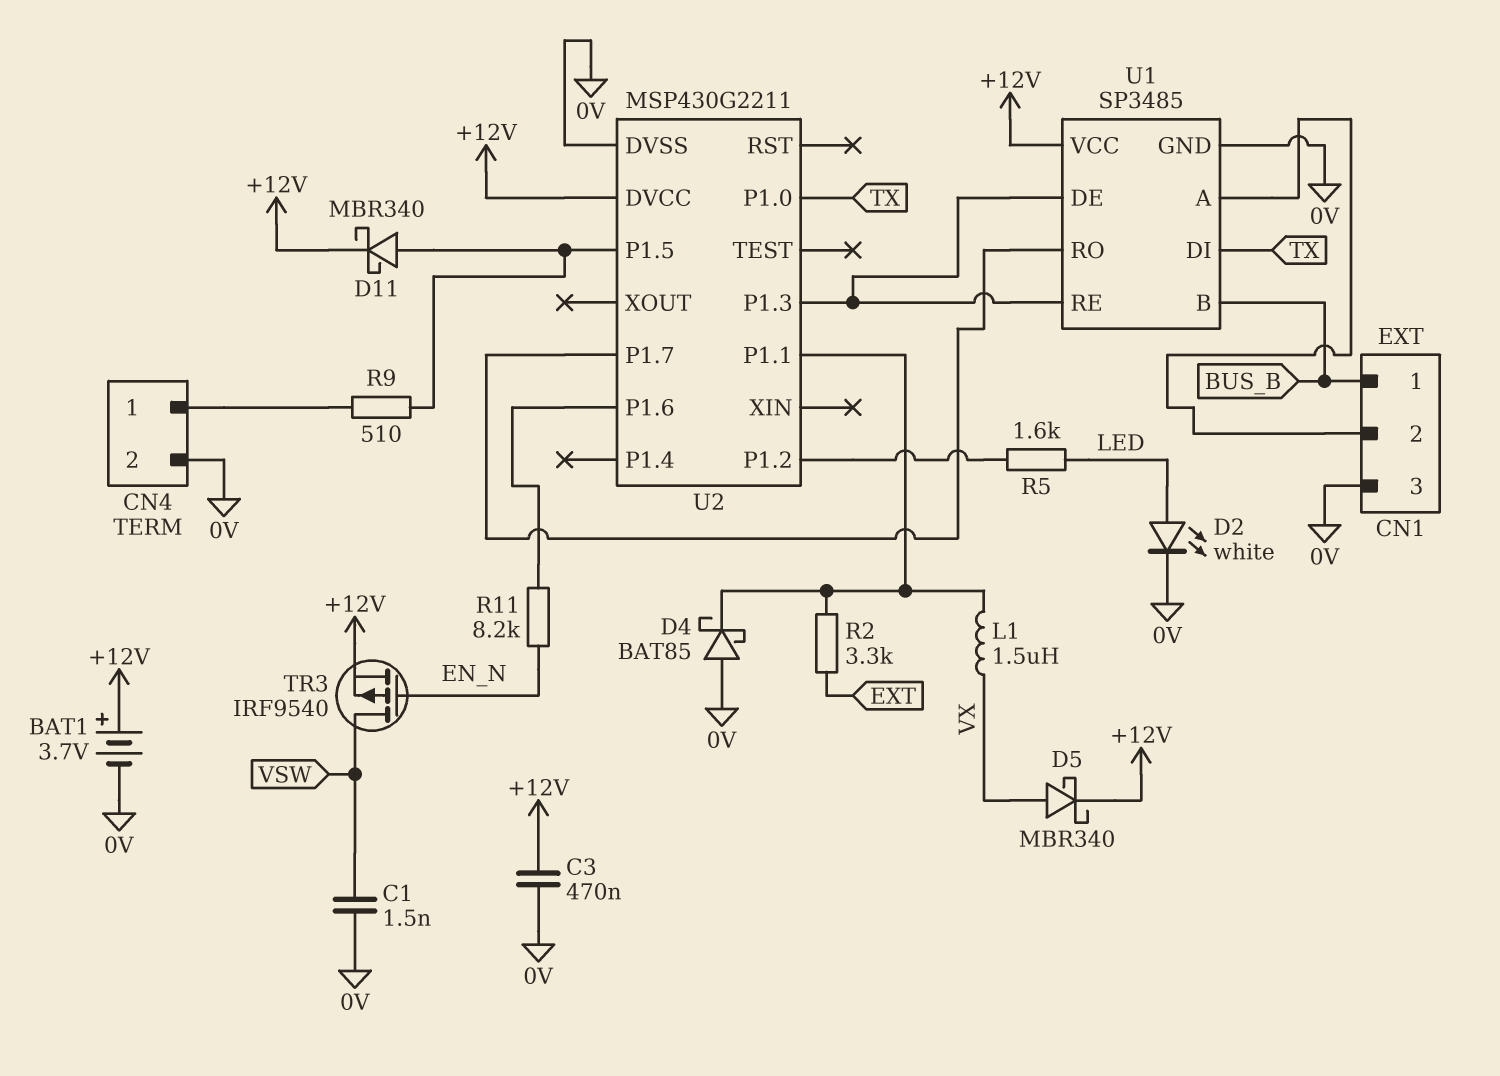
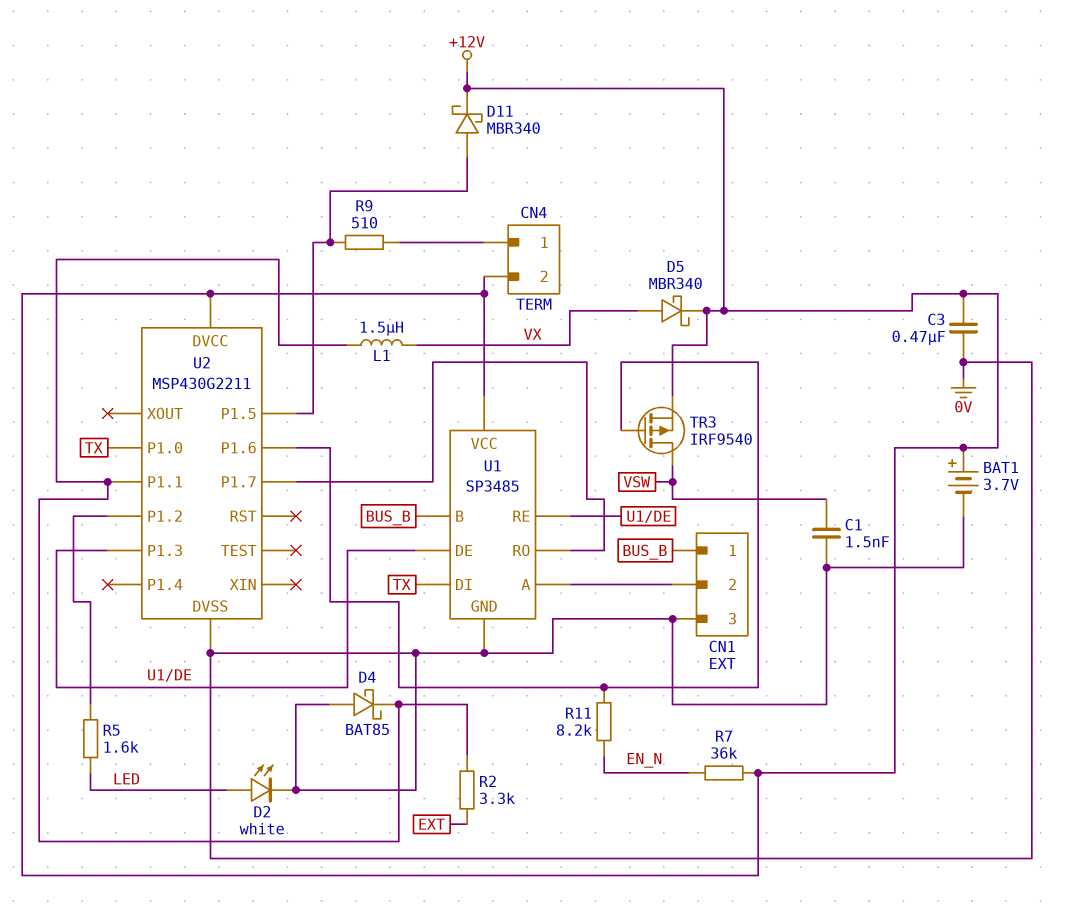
CN4 pin 2: 0V -> +12V
R7: none -> 36k (+12V, EN_N)
TR3: PMOS IRF9540 (G EN_N, D VSW, S +12V) -> PMOS IRF9540 (G U2/P1.6, D VSW, S +12V)

